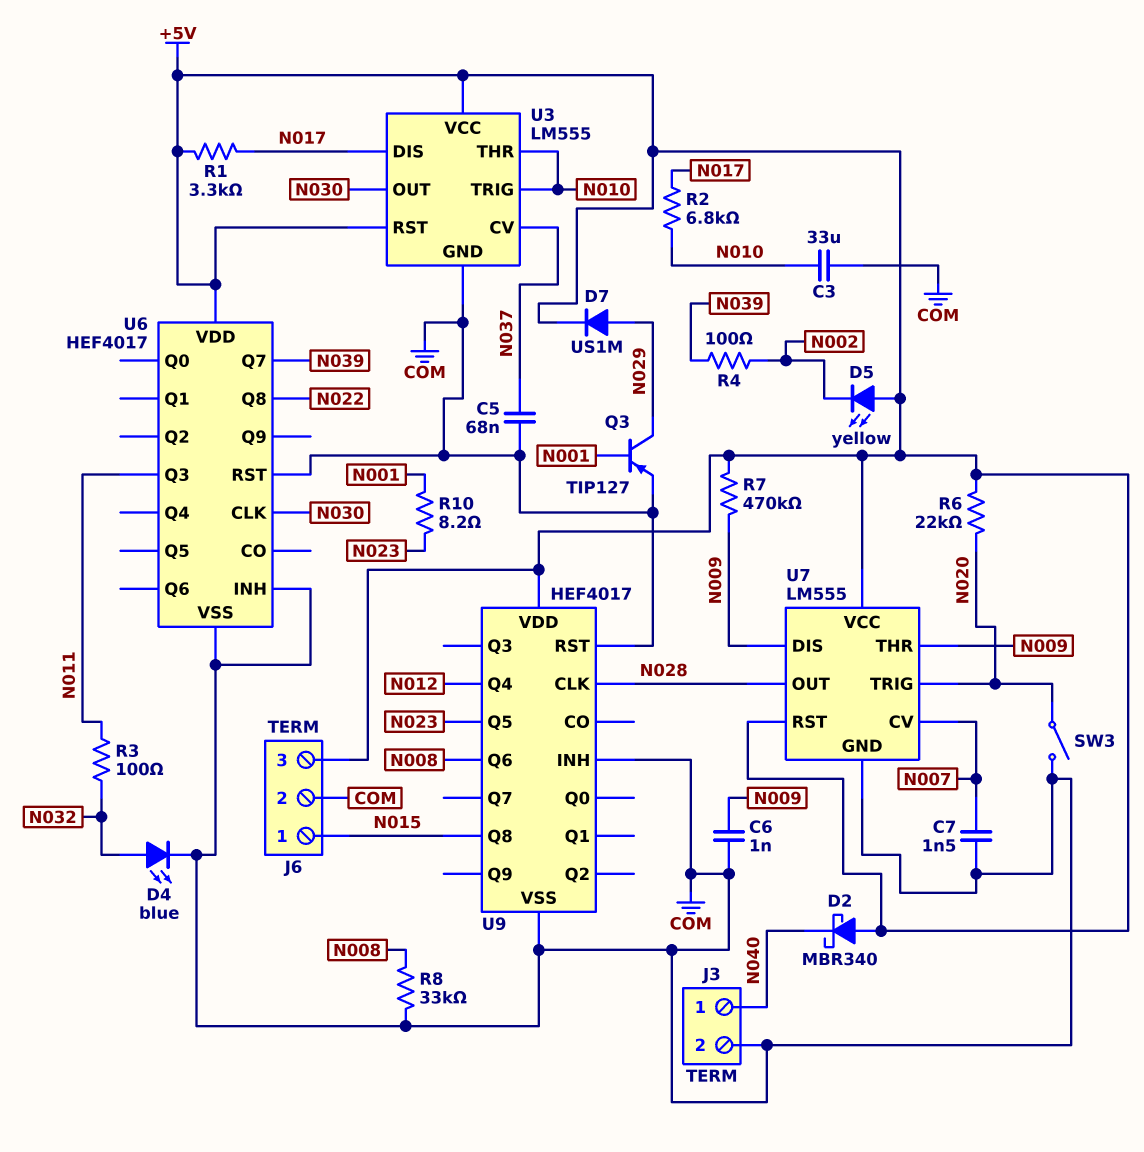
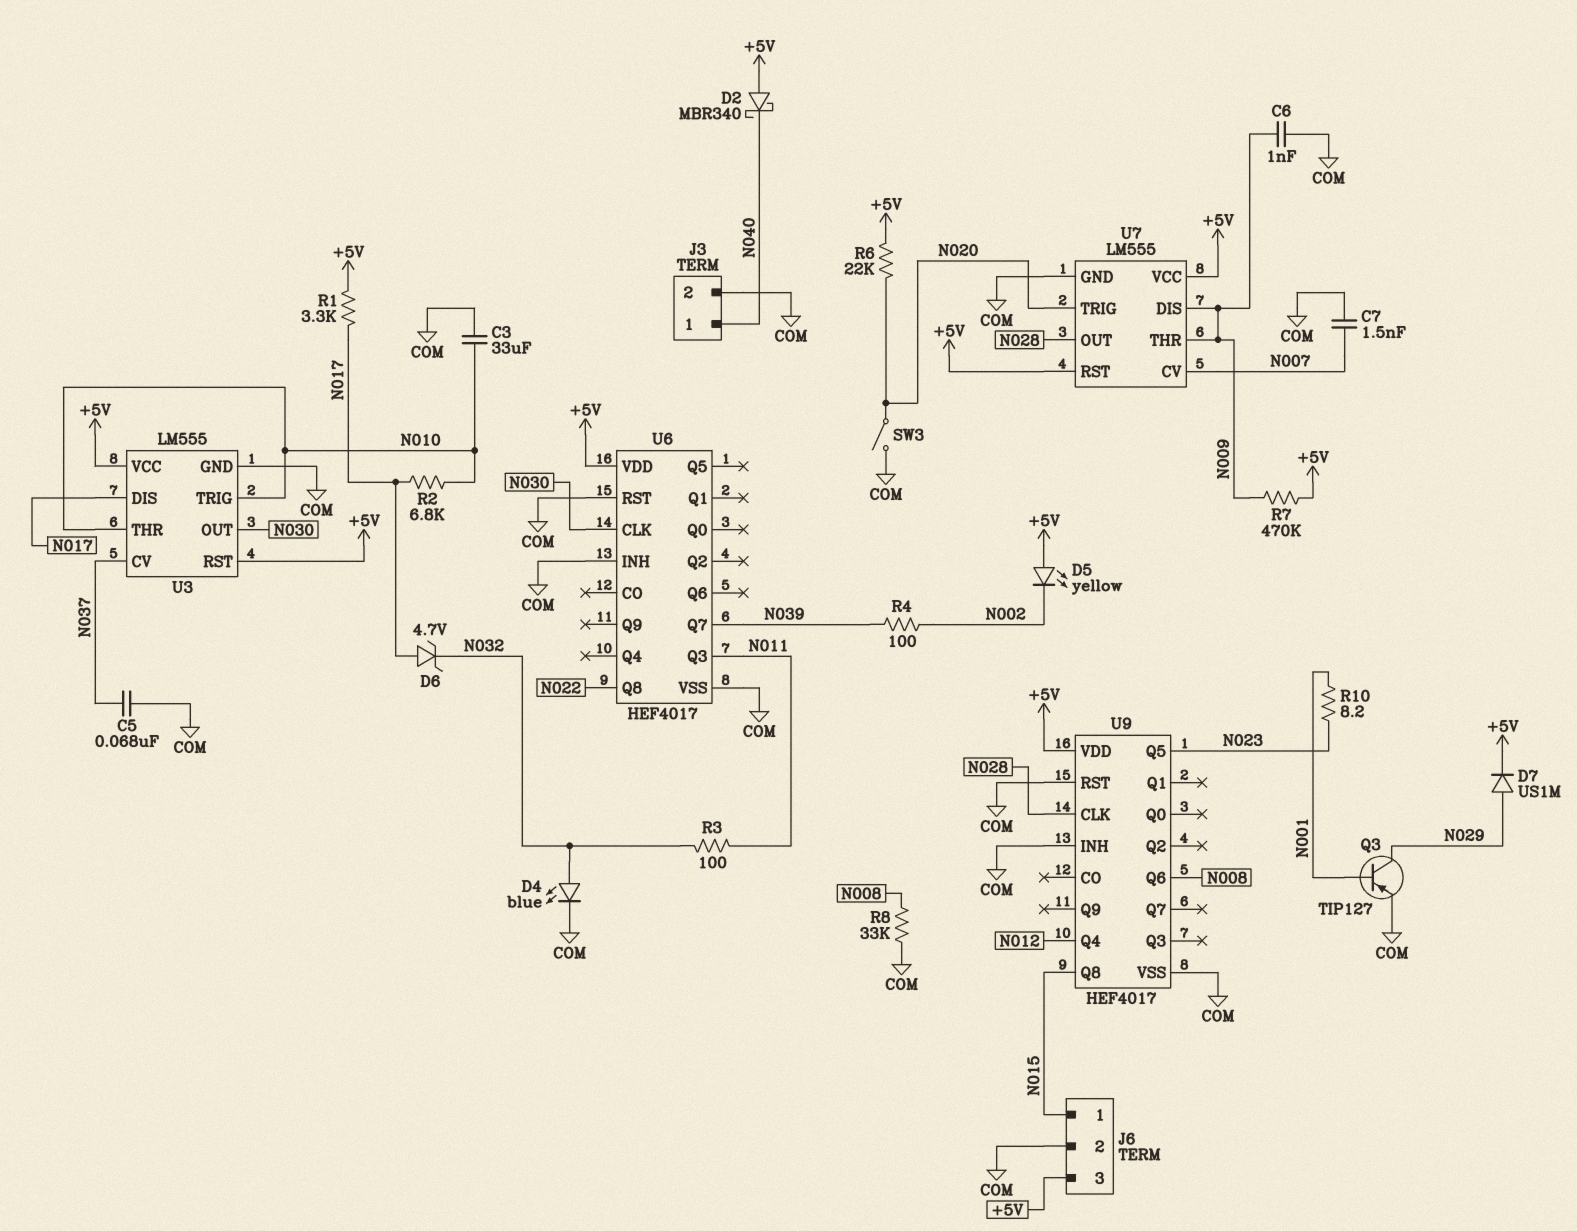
D6: none -> zener 4.7V (A N017, K N032)

